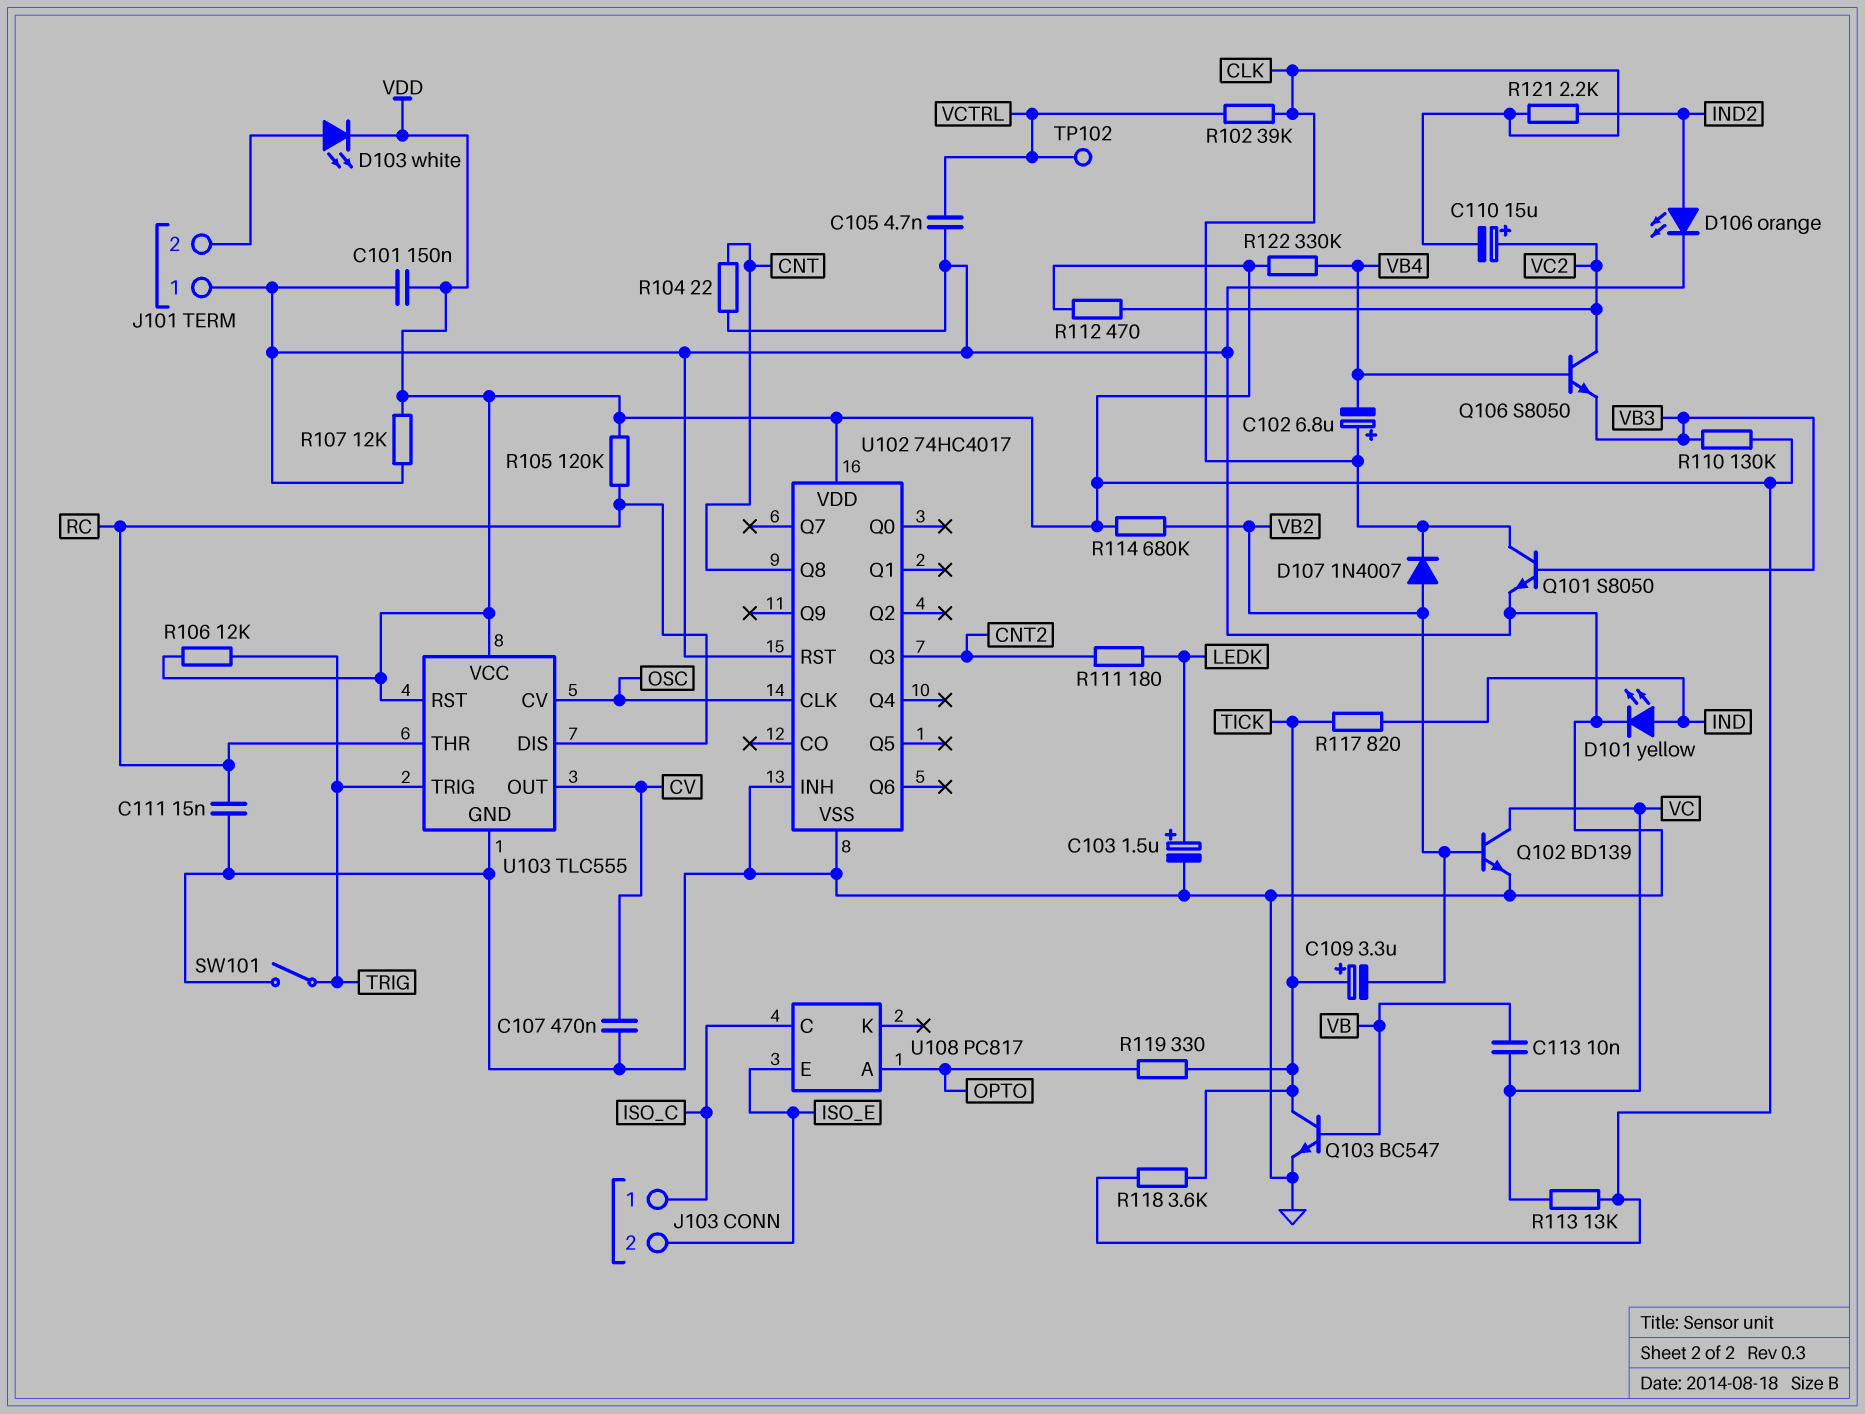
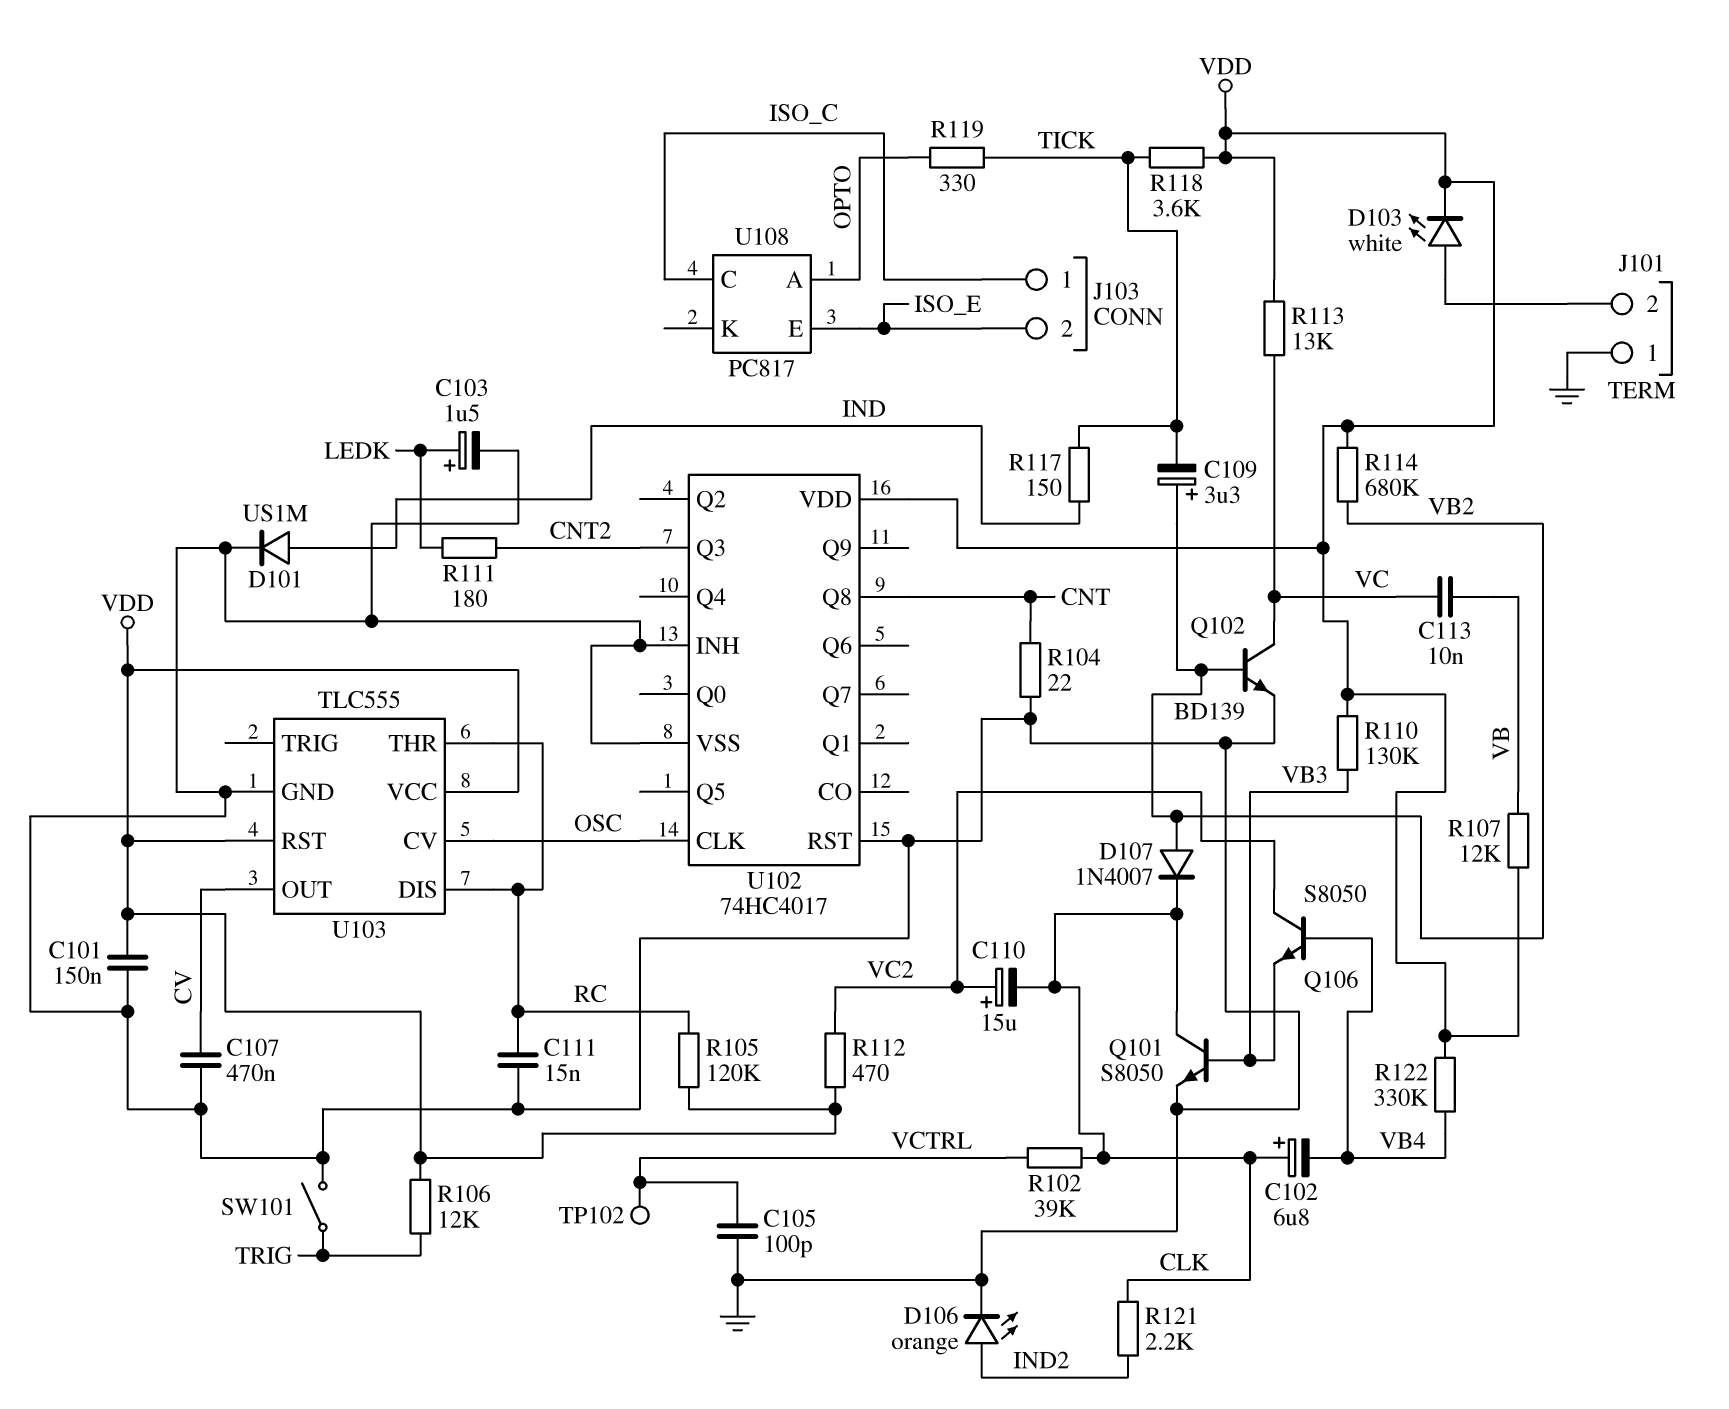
C105: 4.7nF (GND, VCTRL) -> 100pF (GND, VCTRL)
C109: 3.3uF (plus TICK, minus VB2) -> 3.3uF (plus VB2, minus TICK)
D101: LED yellow (A IND, K GND) -> diode US1M (A IND, K GND)
Q103: NPN BC547 (B VB, C TICK, E GND) -> none
R107: 12k (GND, VDD) -> 12k (VB, VDD)
R117: 820 (IND, TICK) -> 150 (IND, TICK)
U103 pin TRIG: TRIG -> none

